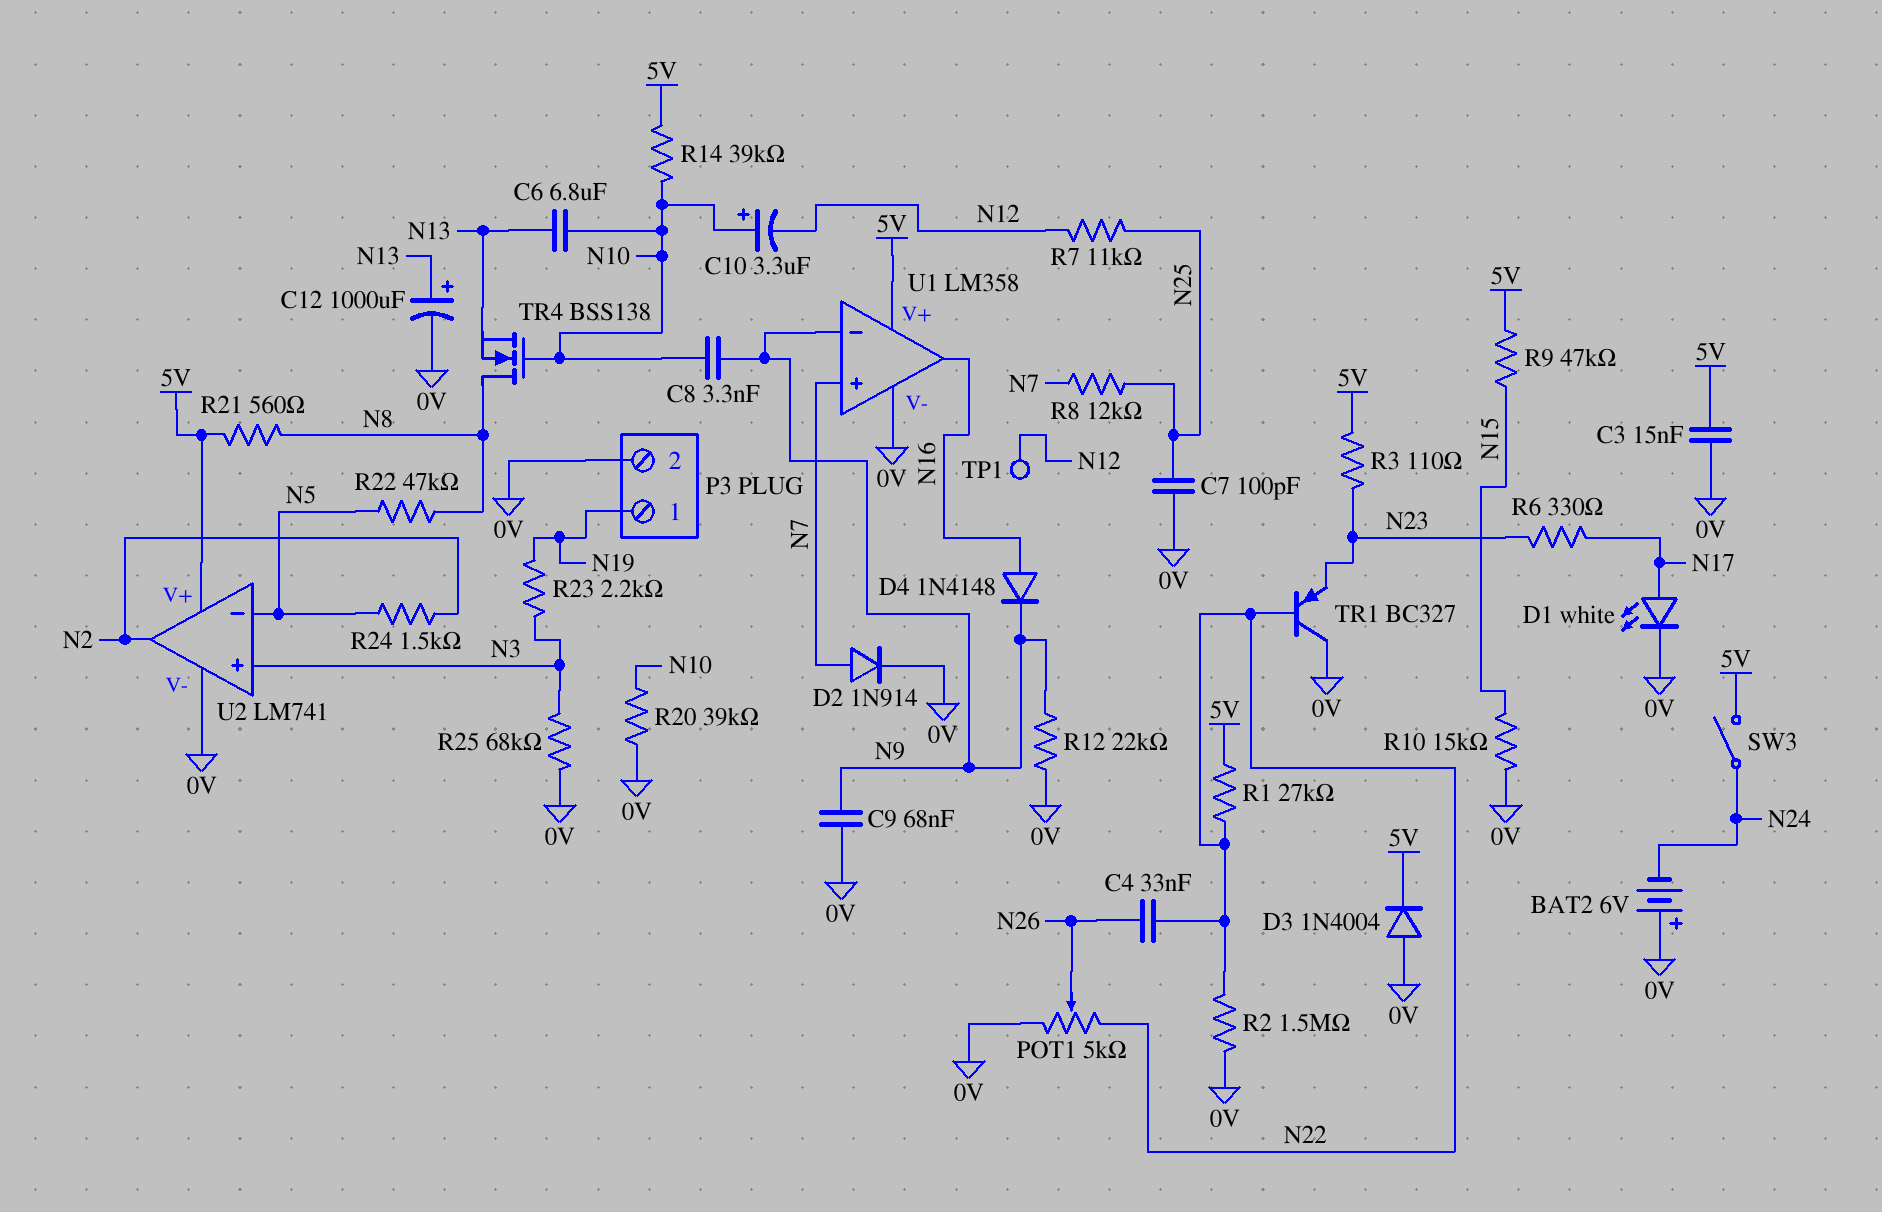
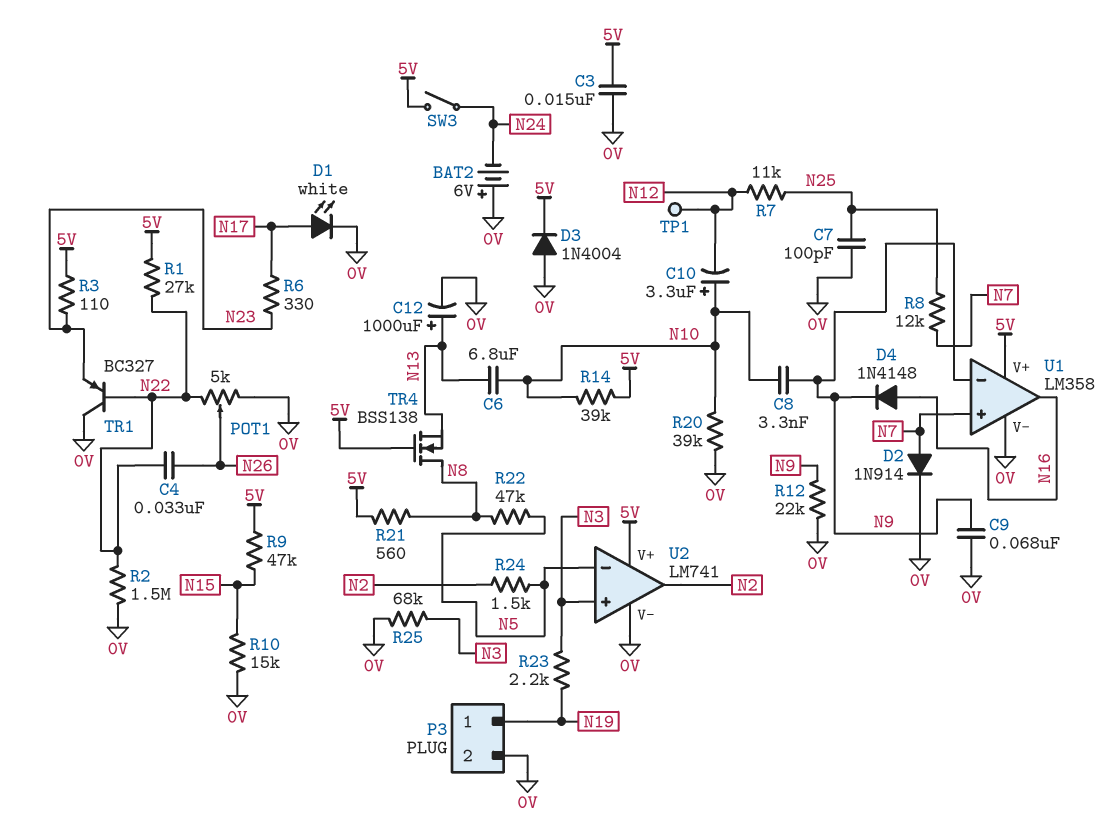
TR4: NMOS BSS138 (G N10, D N8, S N13) -> NMOS BSS138 (G 5V, D N8, S N13)

